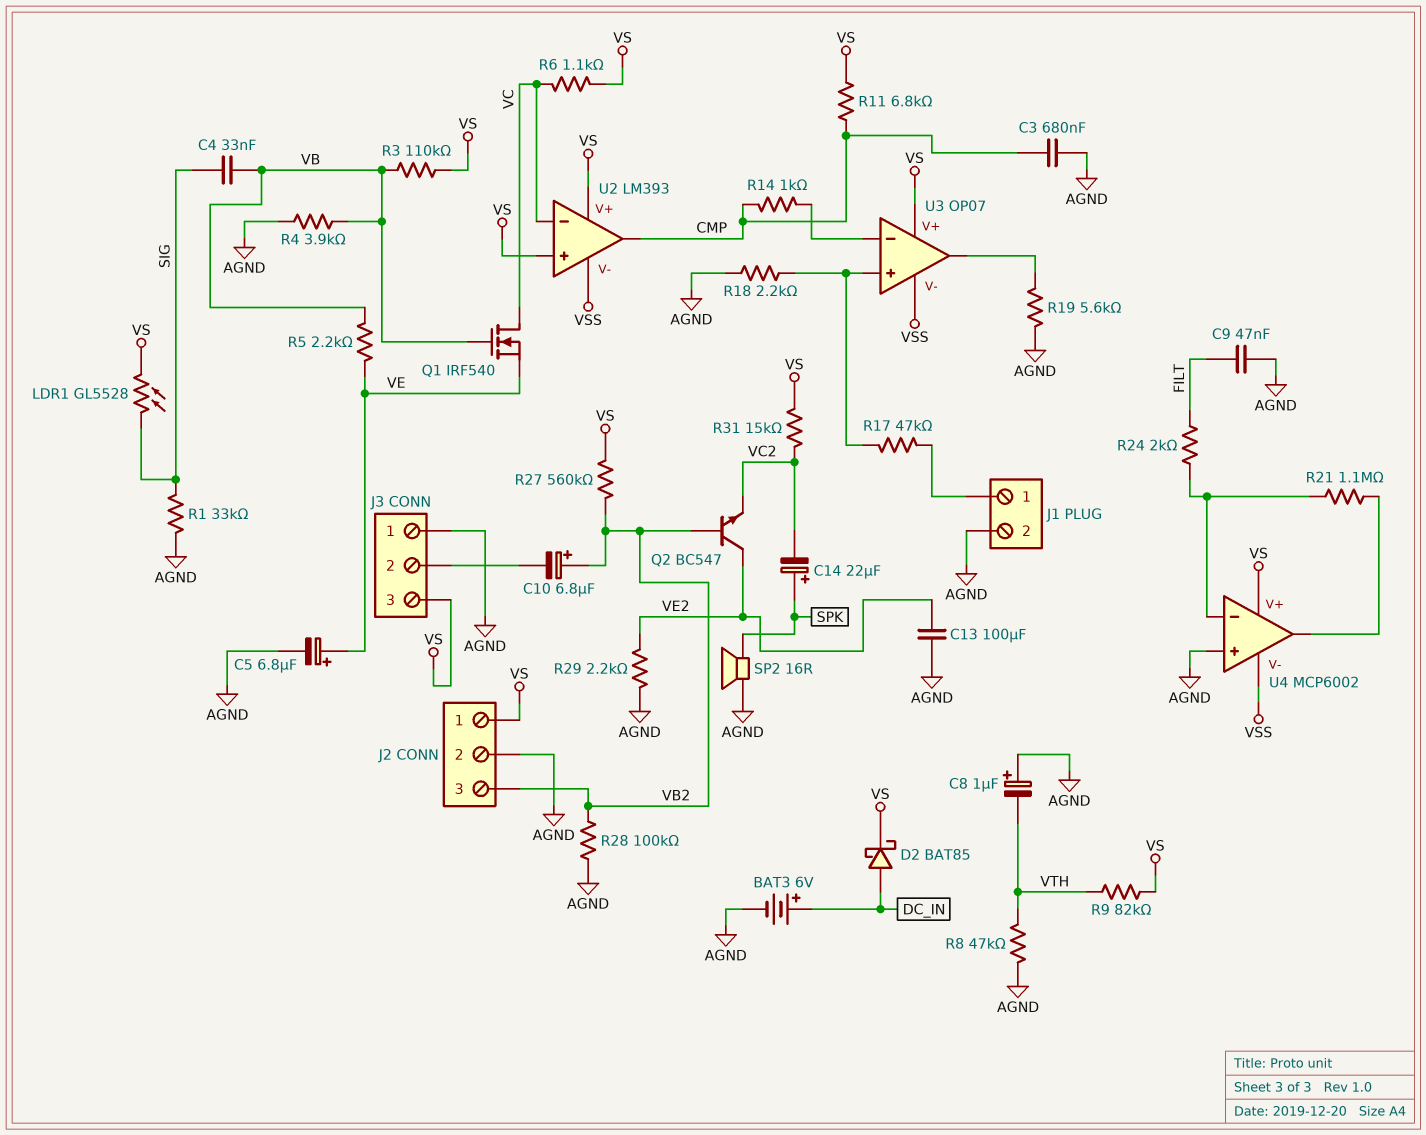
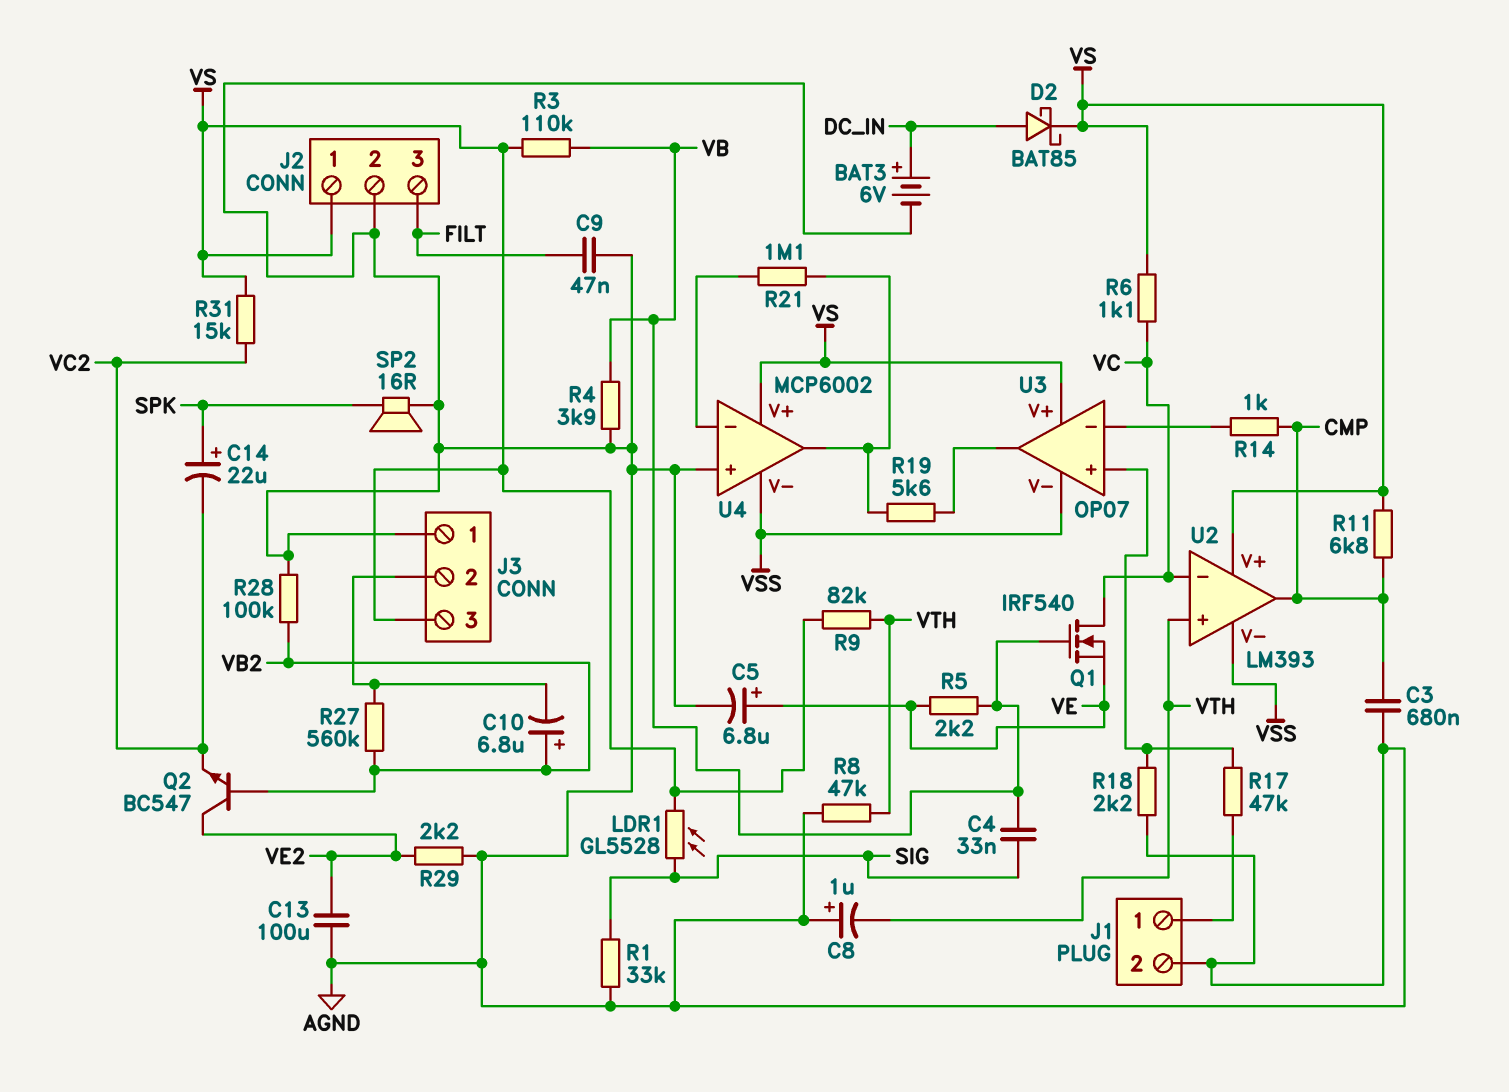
J2 pin 3: VB2 -> FILT
R19: 5.6k (AGND, U3/out) -> 5.6k (U3/out, U4/out)
R24: 2k (FILT, U4/in-) -> none
R27: 560k (VB2, VS) -> 560k (J3/2, VB2)
U2 pin in+: VS -> VTH

